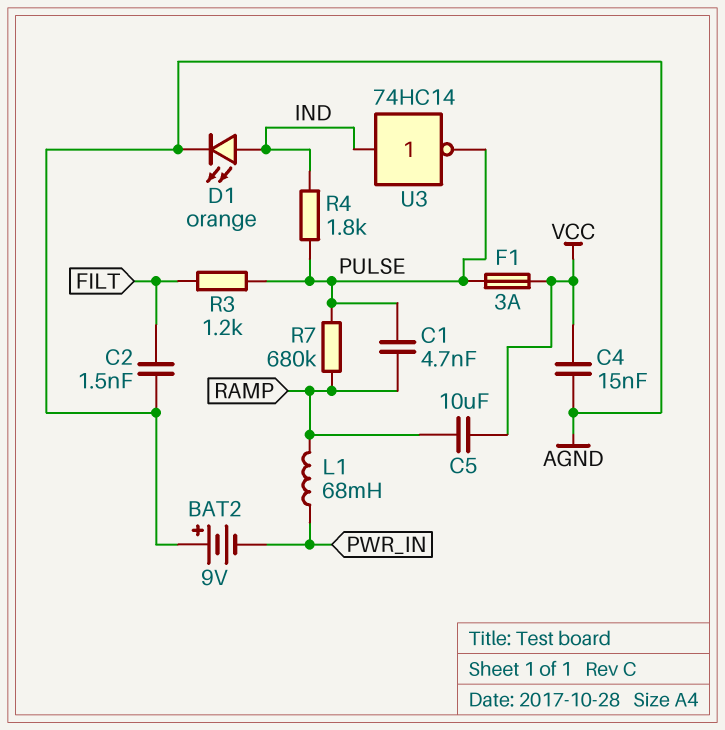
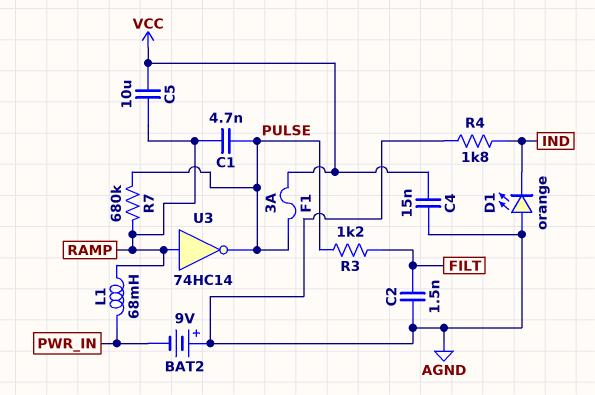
D1: LED orange (A IND, K AGND) -> LED orange (A AGND, K IND)
R4: 1.8k (IND, PULSE) -> 1.8k (AGND, IND)
U3: NOT 74HC14 (in IND, out PULSE) -> NOT 74HC14 (in RAMP, out PULSE)

